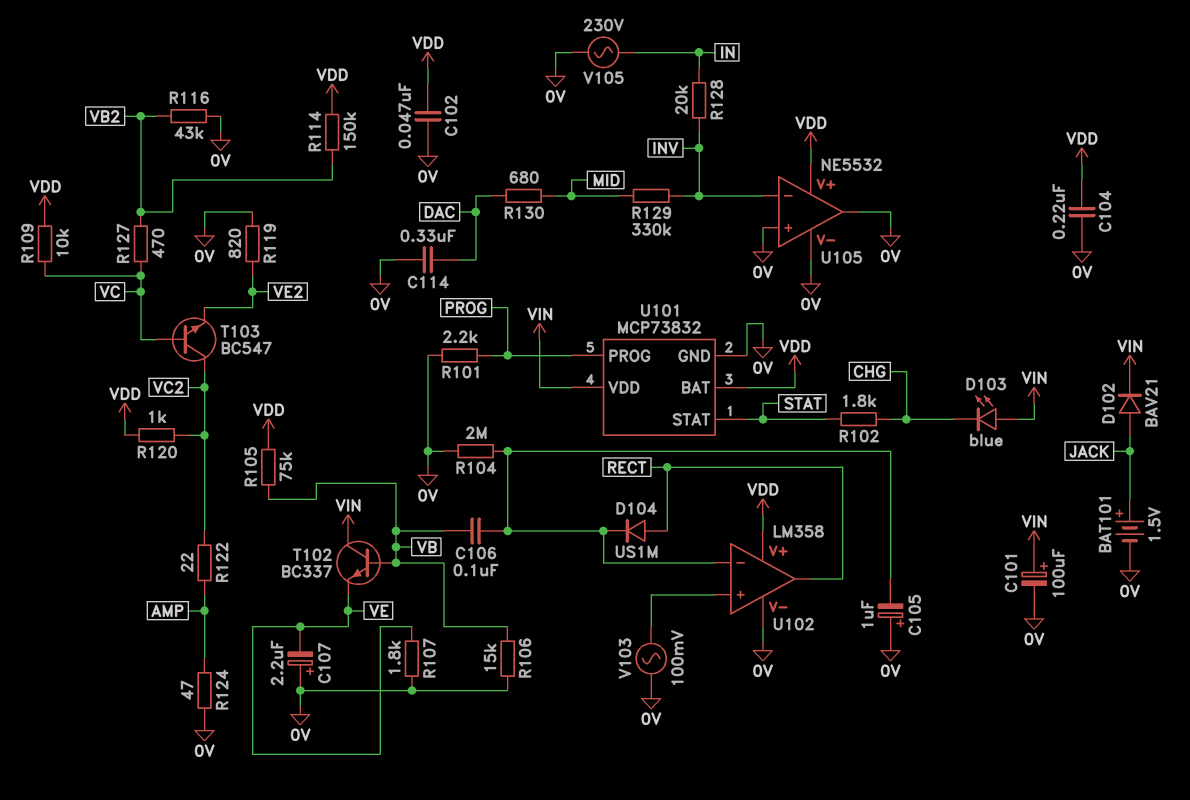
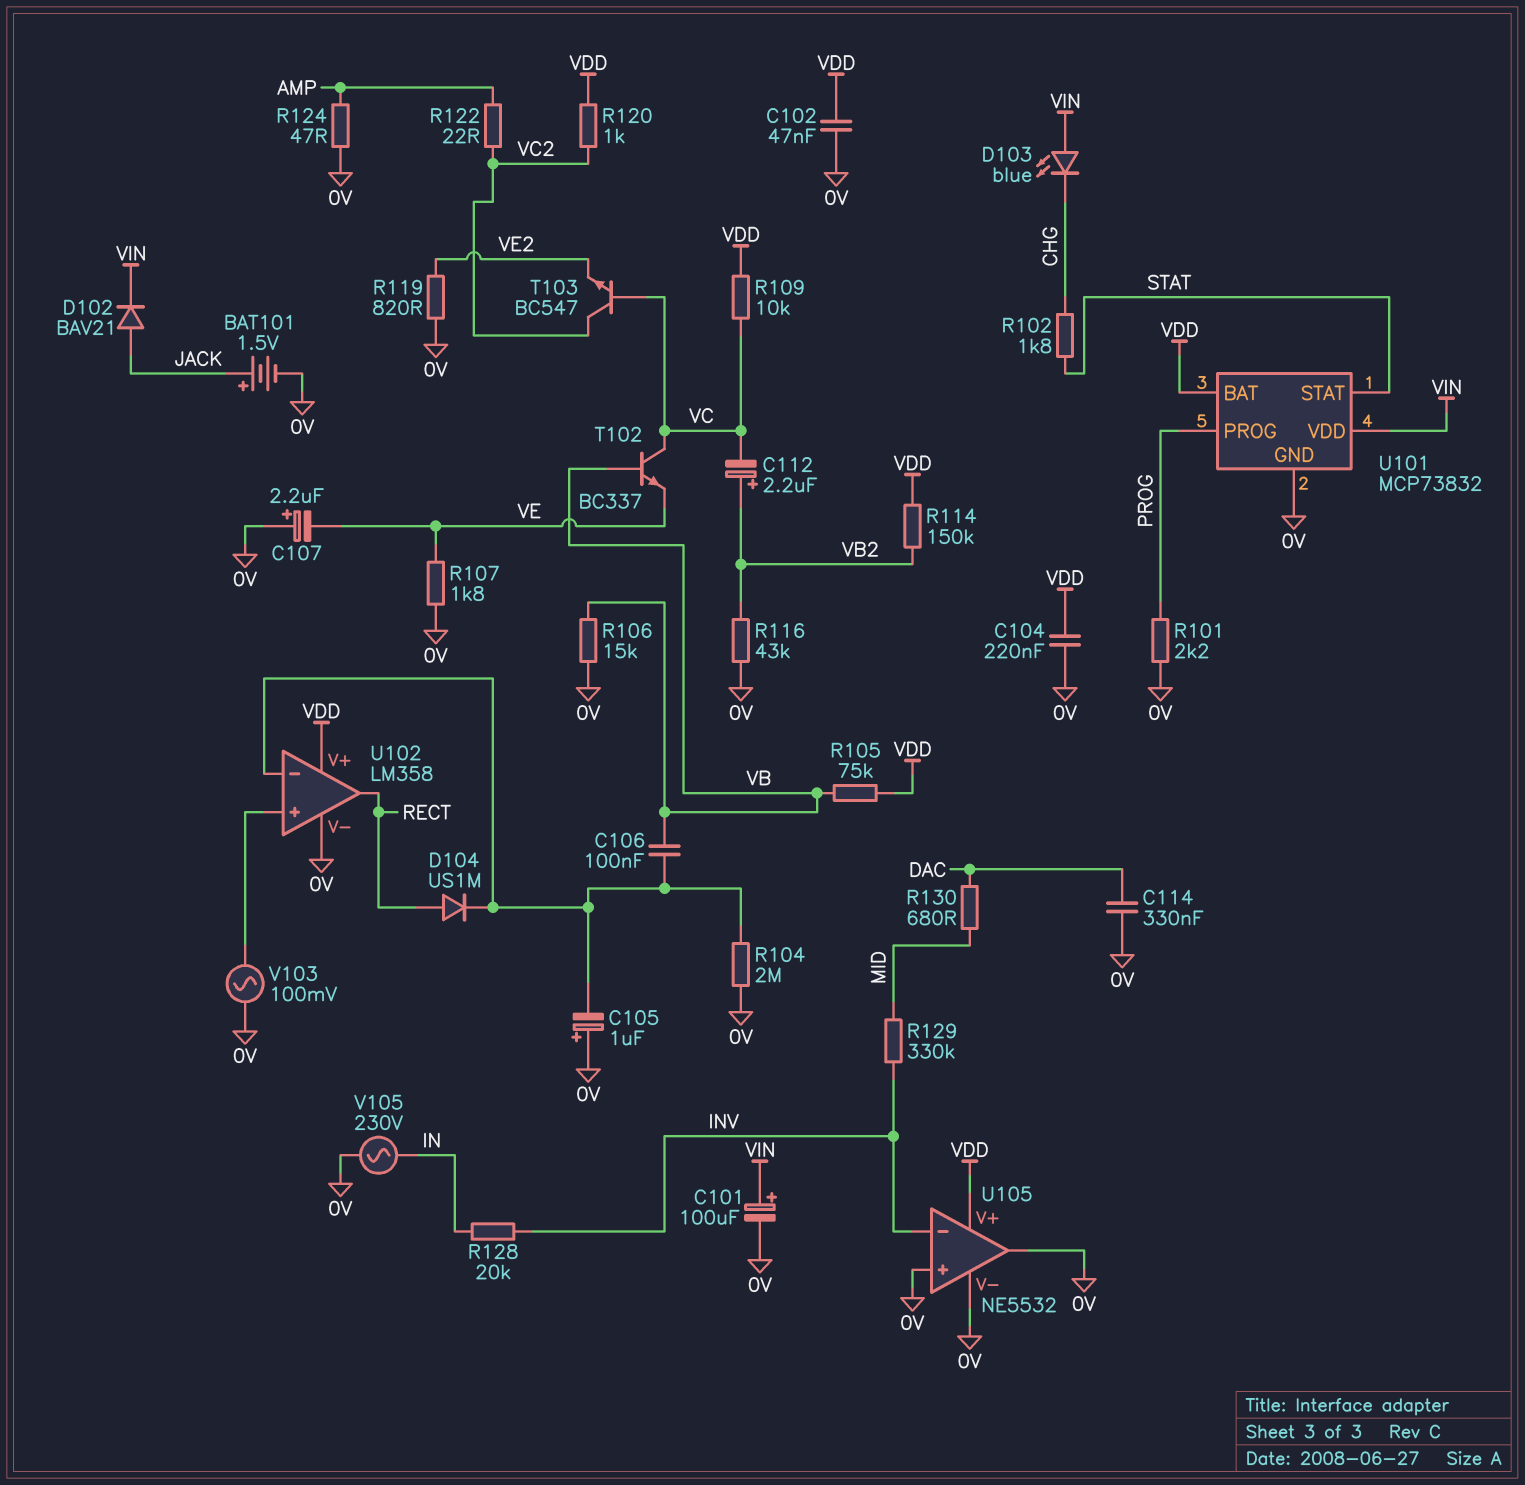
C112: none -> 2.2uF (plus VB2, minus VC)
R127: 470 (VB2, VC) -> none
T102: NPN BC337 (B VB, C VIN, E VE) -> NPN BC337 (B VB, C VC, E VE)

